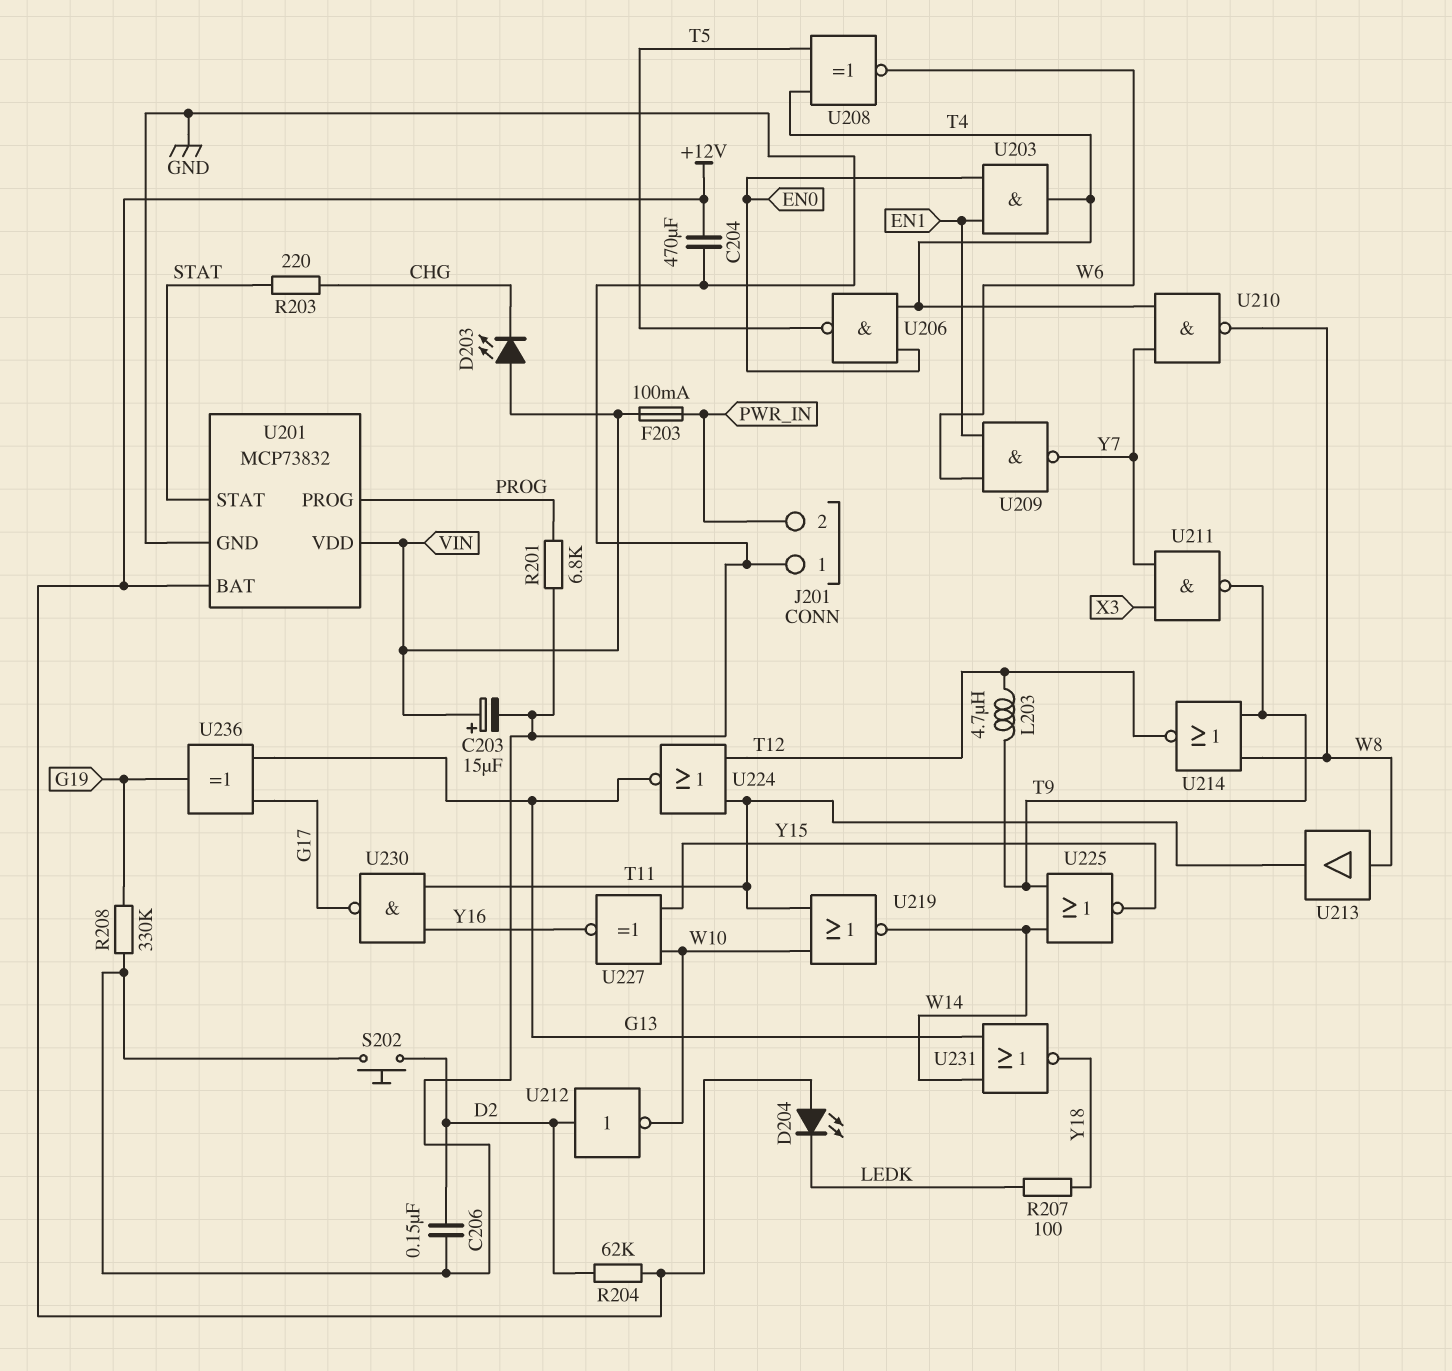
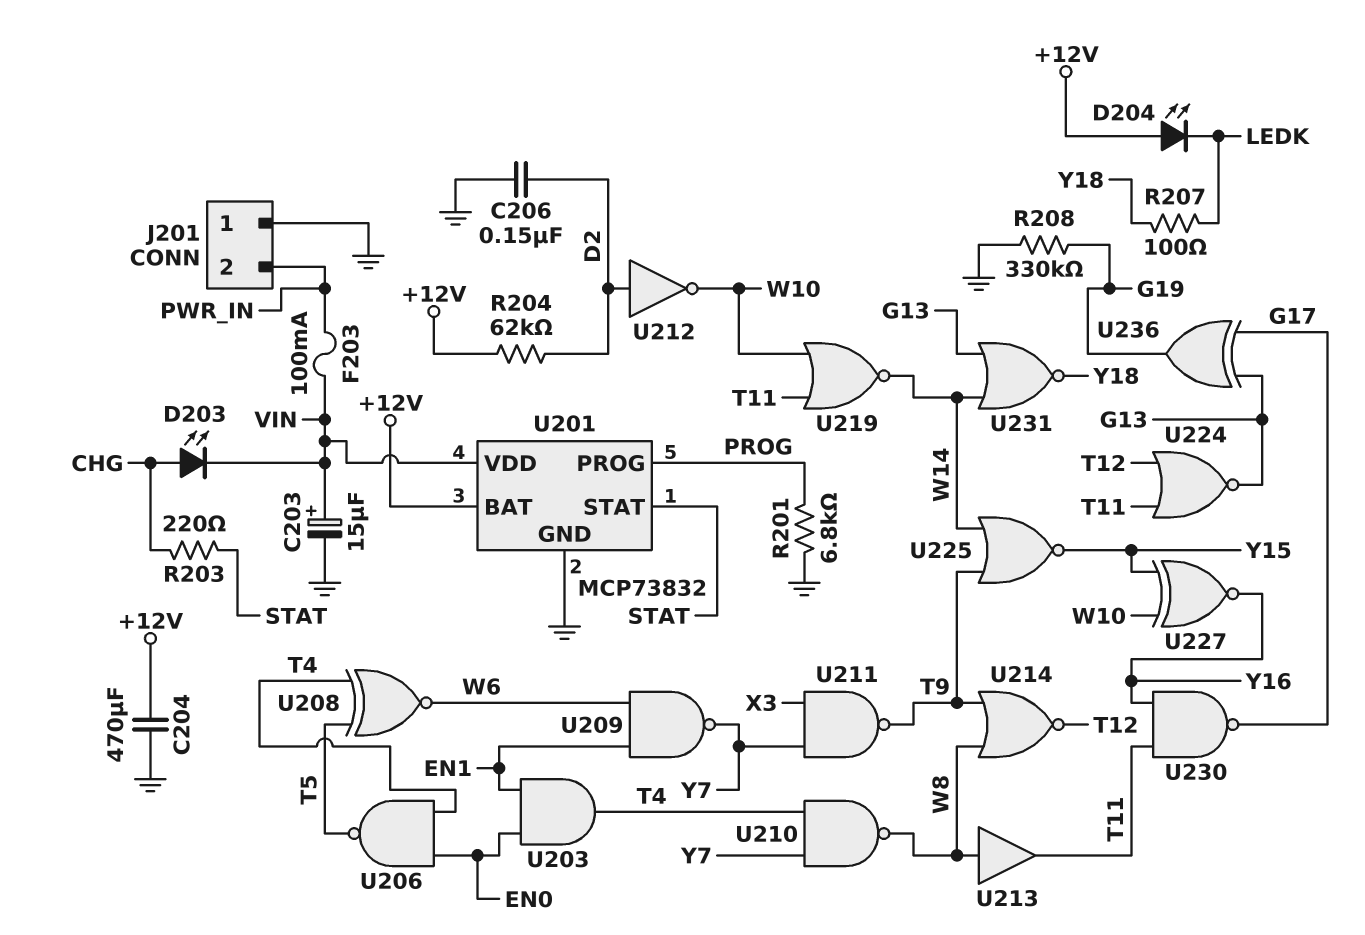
D203: LED (A VIN, K CHG) -> LED (A CHG, K VIN)
L203: 4.7uH (T9, T12) -> none
S202: button (D2, GND) -> none

